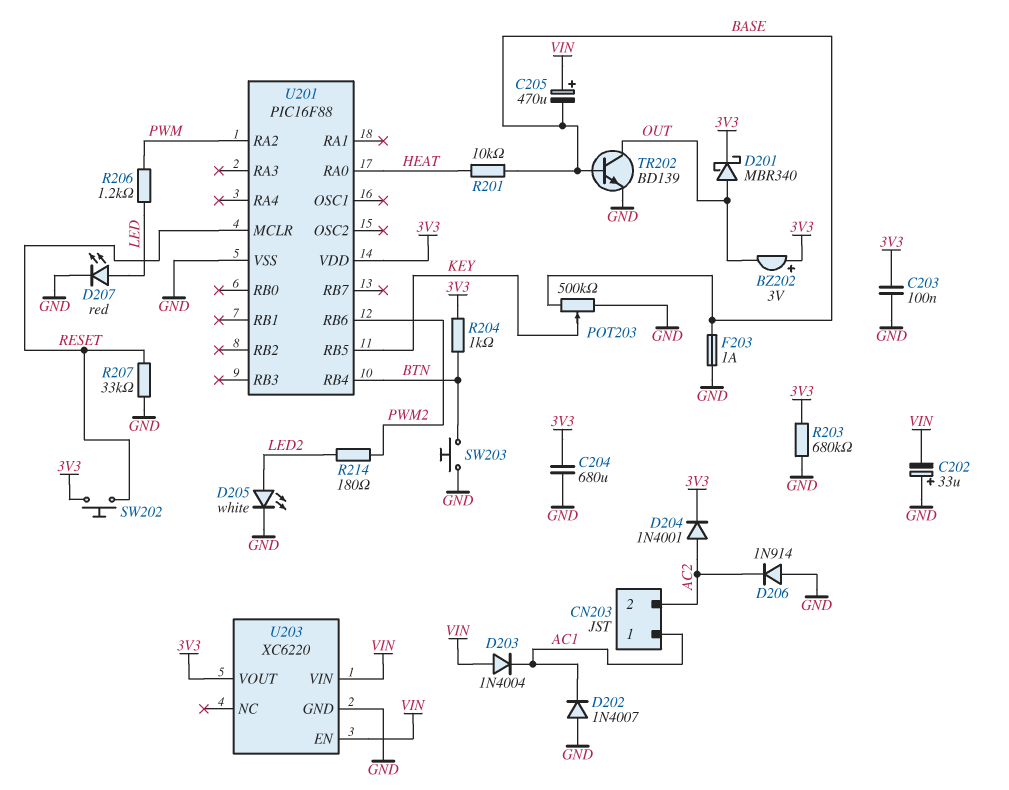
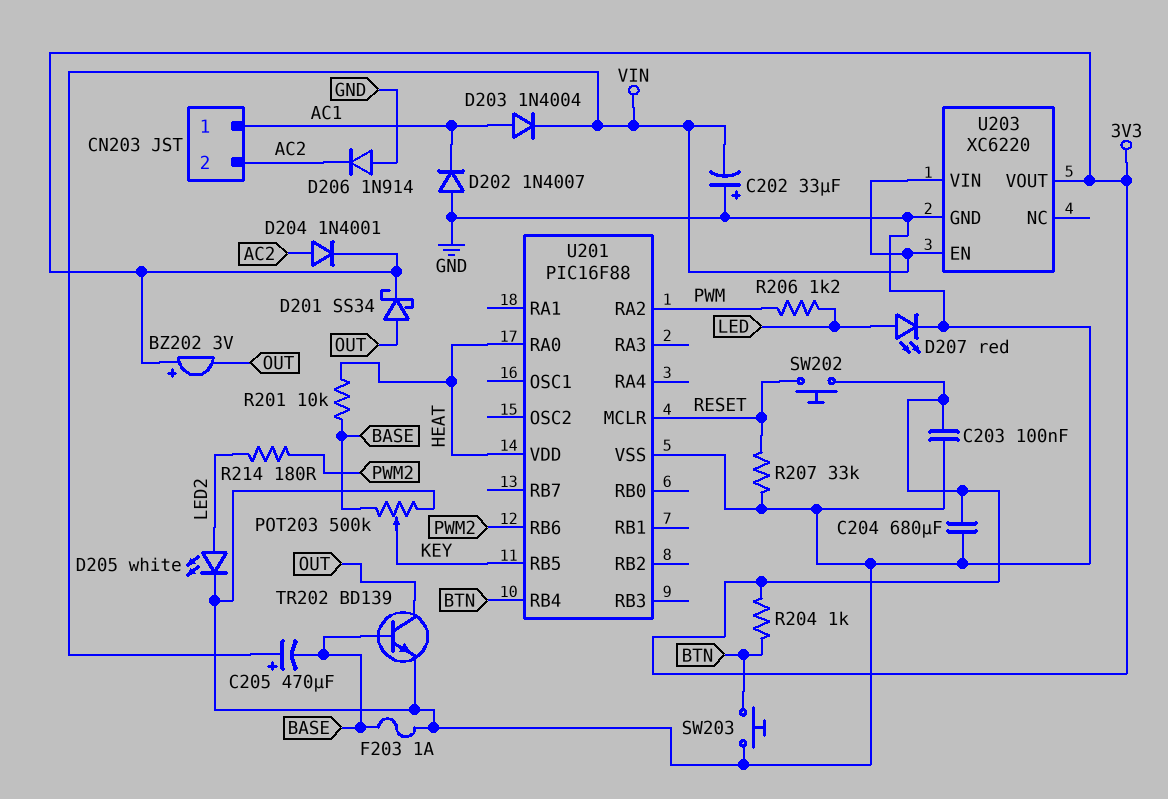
D201: schottky MBR340 (A OUT, K 3V3) -> schottky SS34 (A OUT, K 3V3)
D203: diode 1N4004 (A VIN, K AC1) -> diode 1N4004 (A AC1, K VIN)
R203: 680k (3V3, GND) -> none
U201 pin VDD: 3V3 -> HEAT

